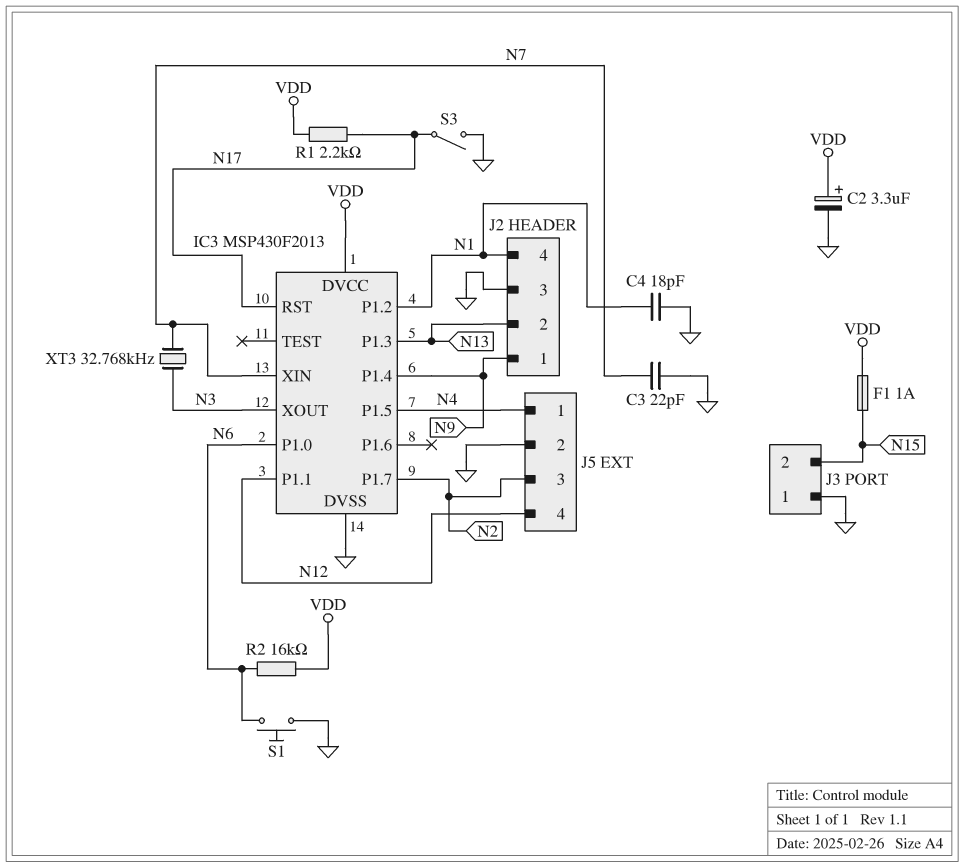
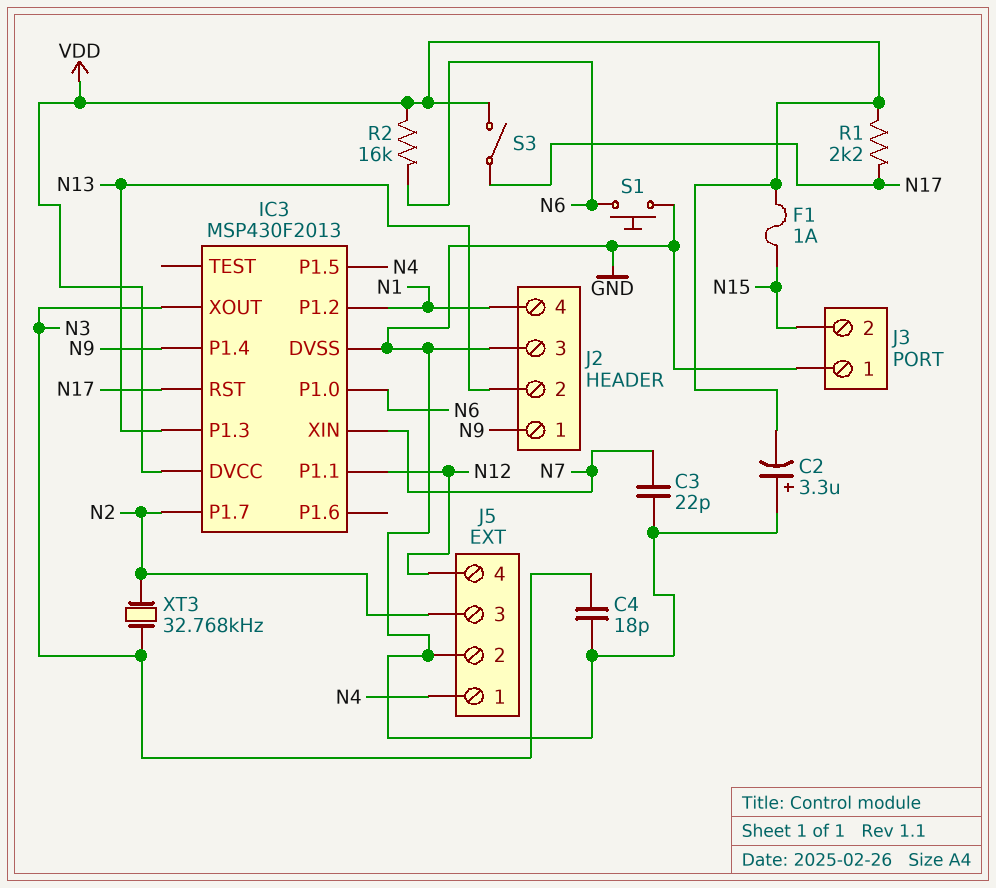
C2: 3.3uF (plus VDD, minus GND) -> 3.3uF (plus GND, minus VDD)
C4: 18pF (GND, N1) -> 18pF (GND, N3)
S3: switch (GND, N17) -> switch (N17, VDD)
XT3: 32.768kHz (N3, N7) -> 32.768kHz (N2, N3)

